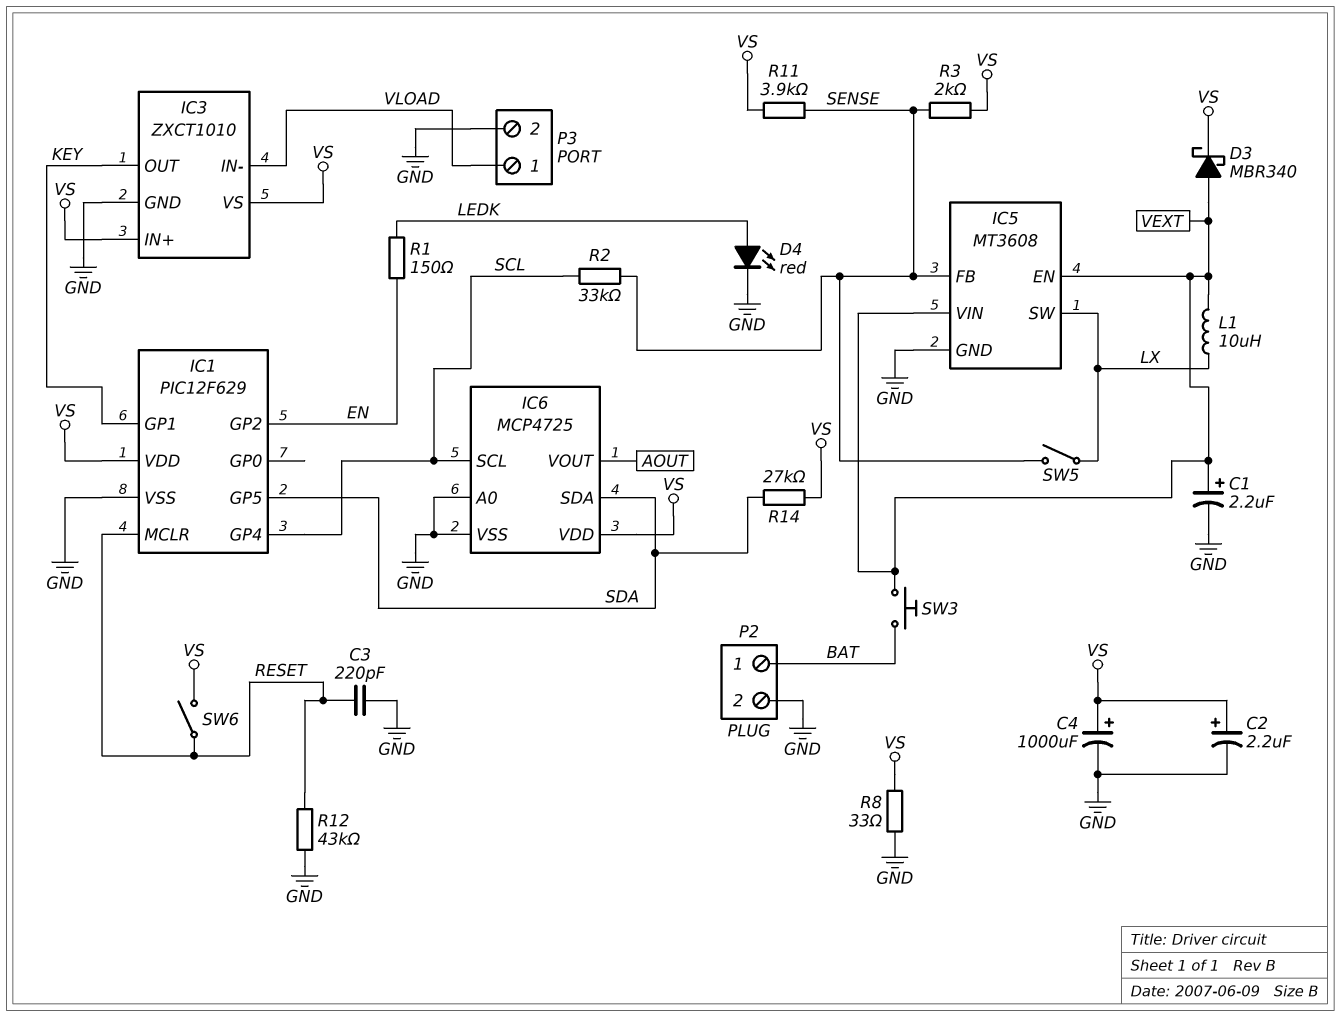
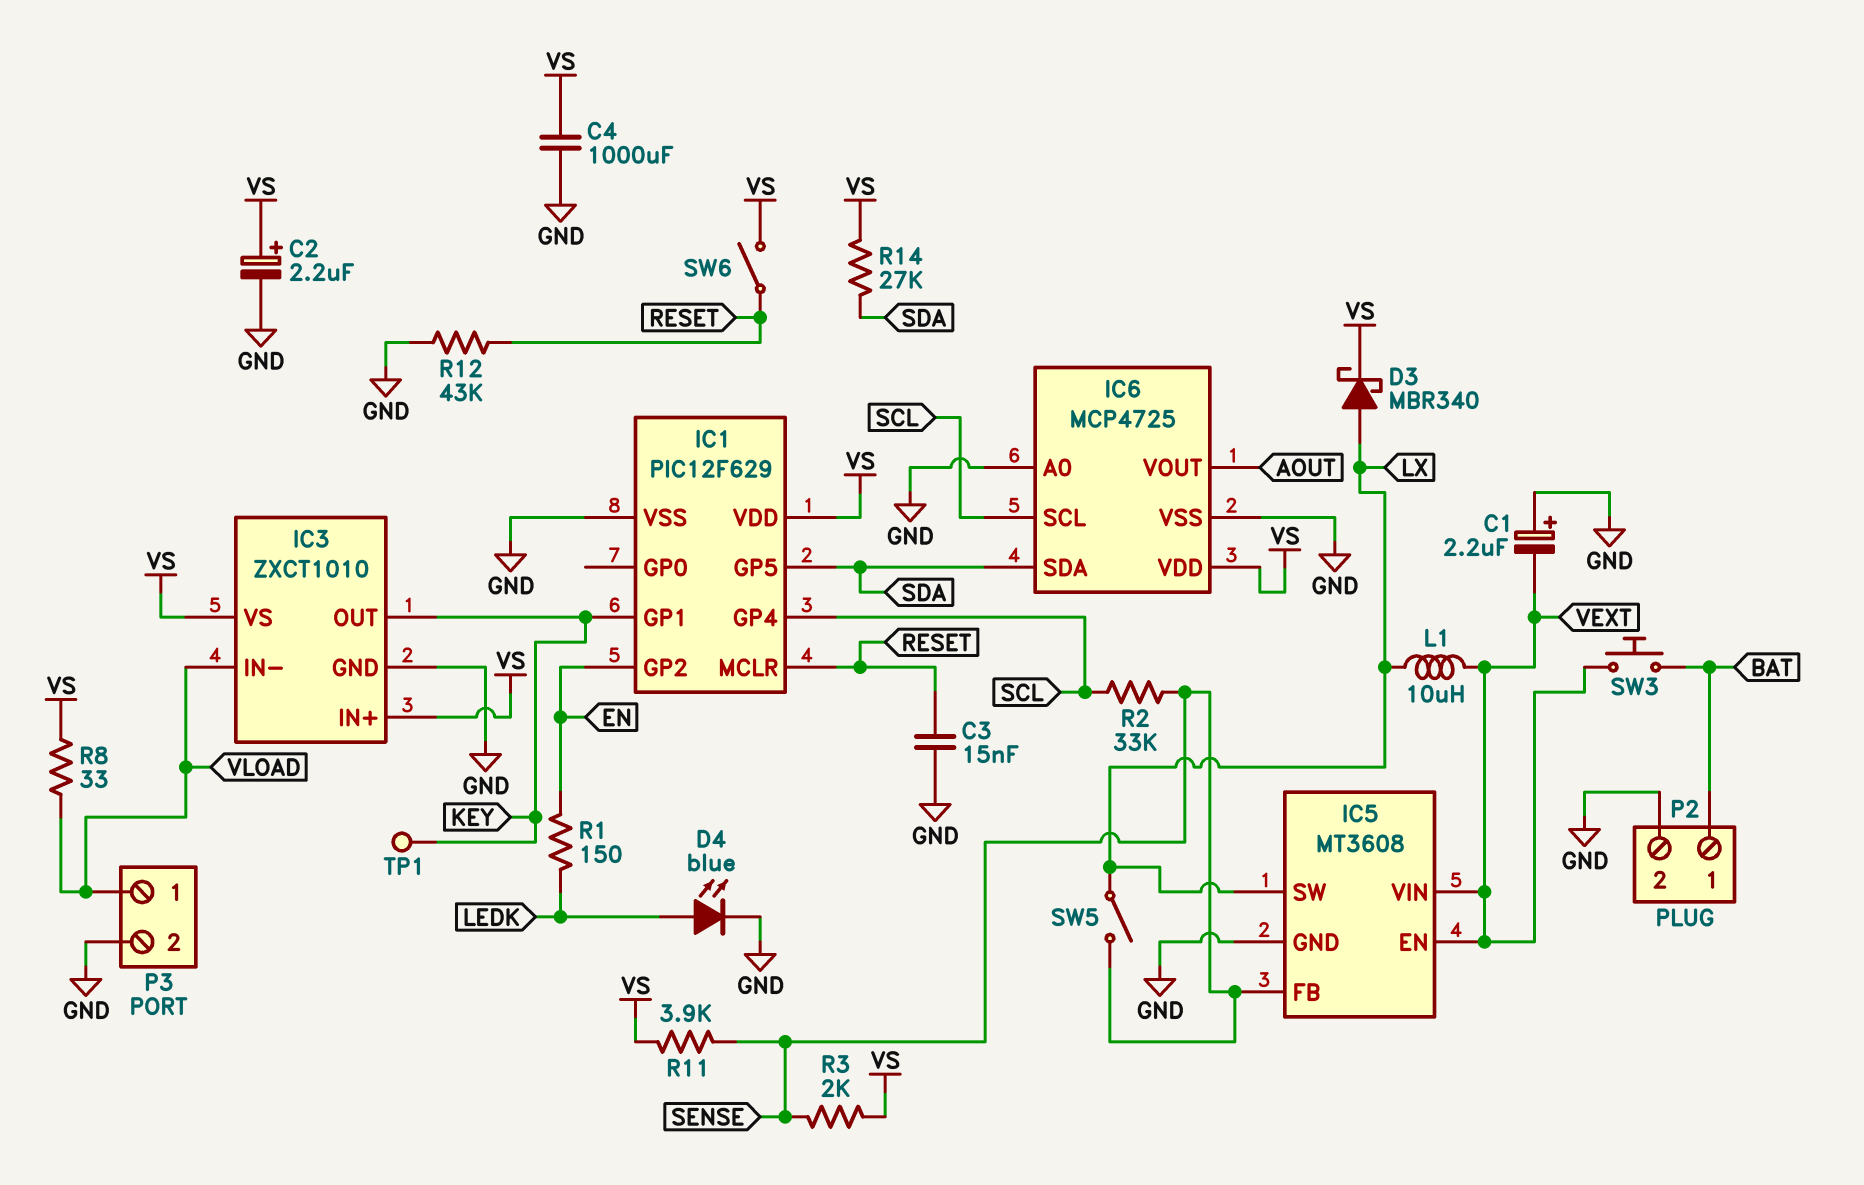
C1: 2.2uF (plus VEXT, minus GND) -> 2.2uF (plus GND, minus VEXT)
C3: 220pF (GND, RESET) -> 15nF (GND, RESET)
C4: 1000uF (plus VS, minus GND) -> 1000uF (GND, VS)
D3: schottky MBR340 (A VEXT, K VS) -> schottky MBR340 (A LX, K VS)
D4: LED red (A LEDK, K GND) -> LED blue (A LEDK, K GND)
R8: 33 (GND, VS) -> 33 (VLOAD, VS)
TP1: none -> test point (KEY)

